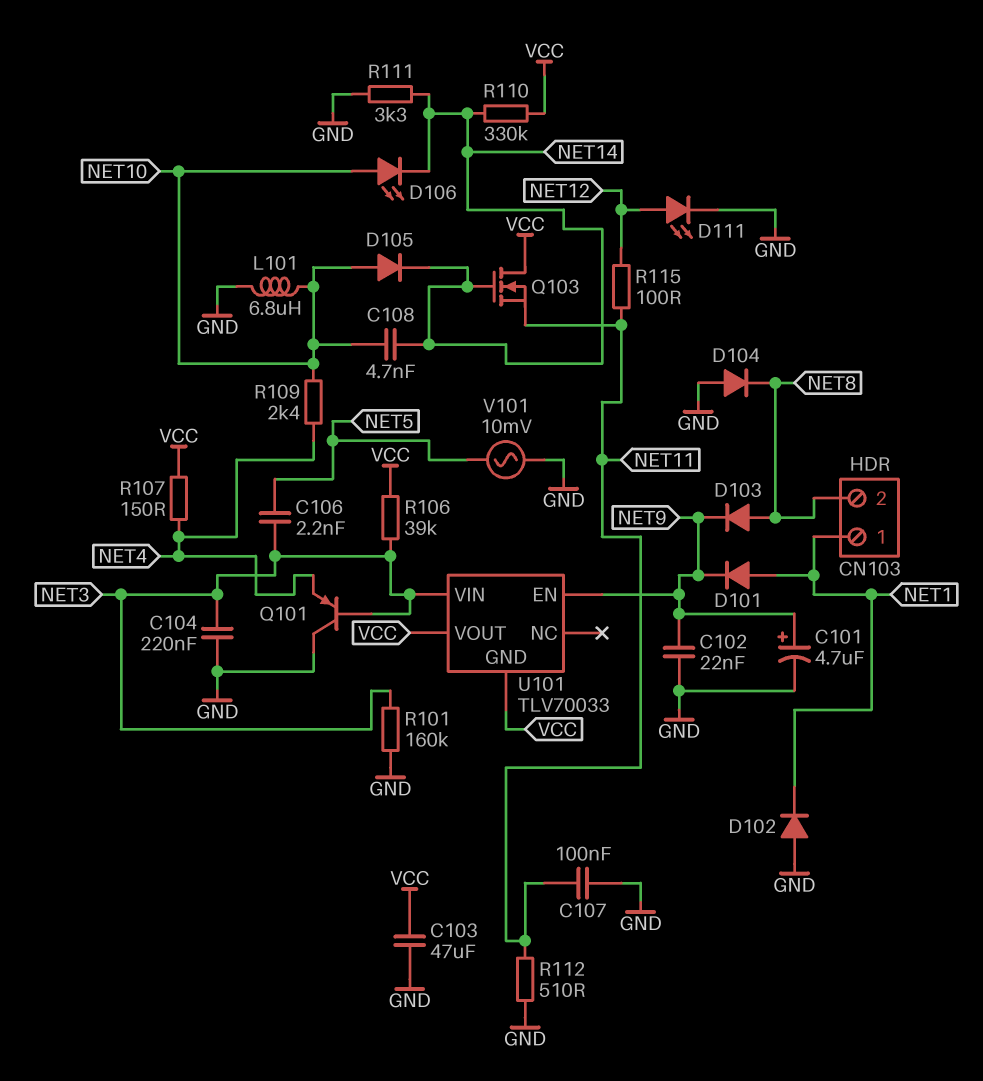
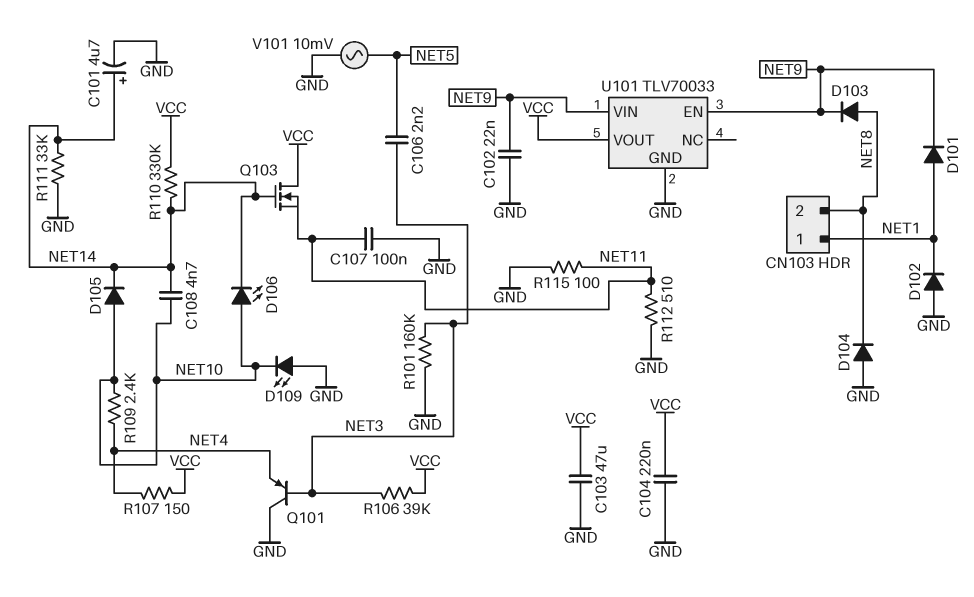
C101: 4.7uF (plus NET9, minus GND) -> 4.7uF (plus NET14, minus GND)
C104: 220nF (GND, NET3) -> 220nF (GND, VCC)
D109: none -> LED (A GND, K NET10)
D111: LED (A NET12, K GND) -> none
L101: 6.8uH (GND, NET10) -> none
R111: 3.3k (GND, NET14) -> 33k (GND, NET14)
R115: 100 (NET11, NET12) -> 100 (GND, NET11)
U101 pin GND: VCC -> GND
U101 pin VIN: NET3 -> NET9

